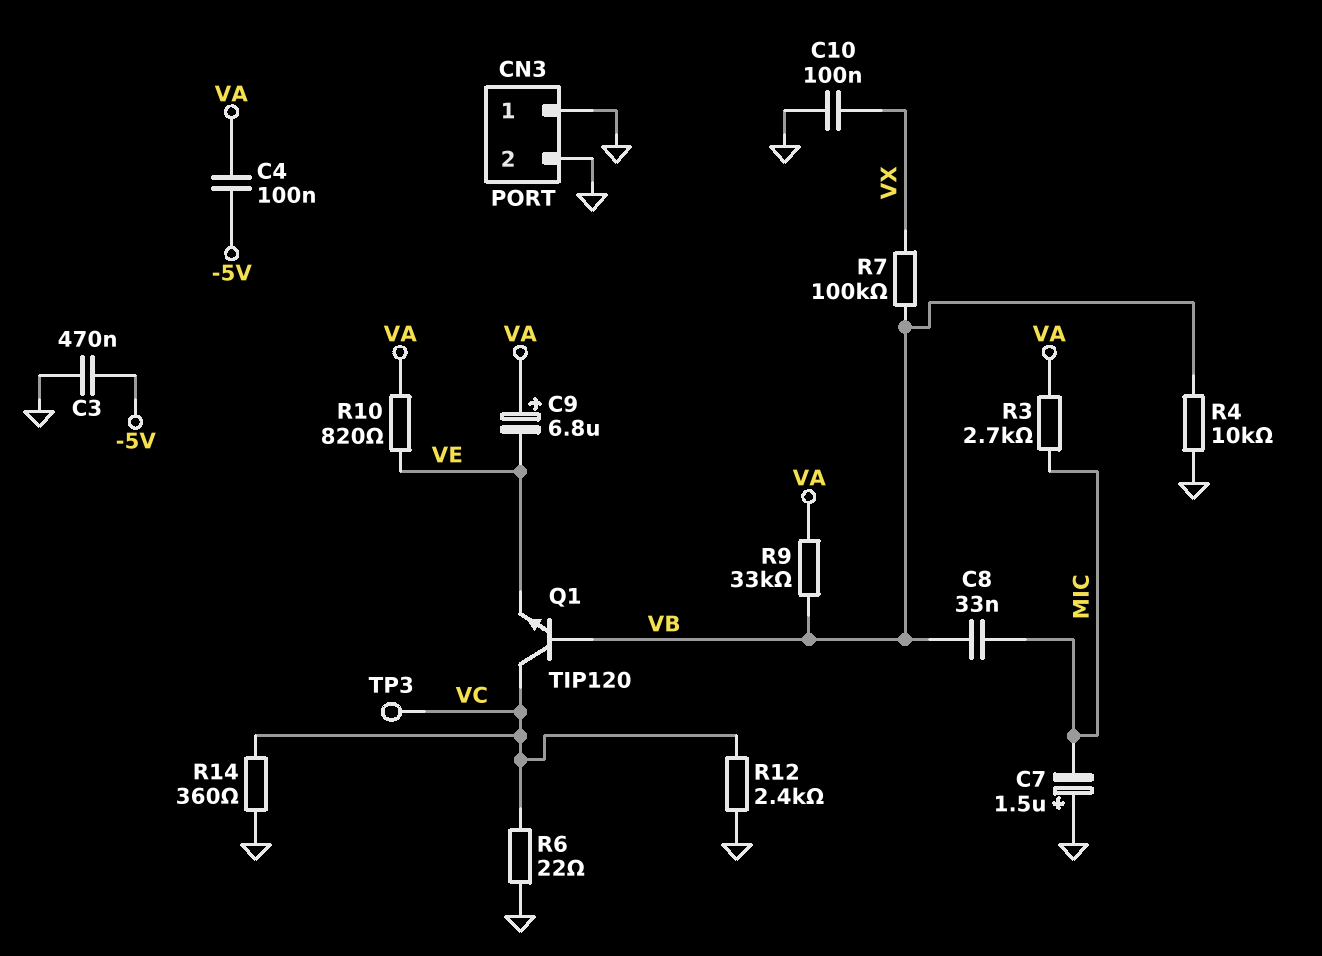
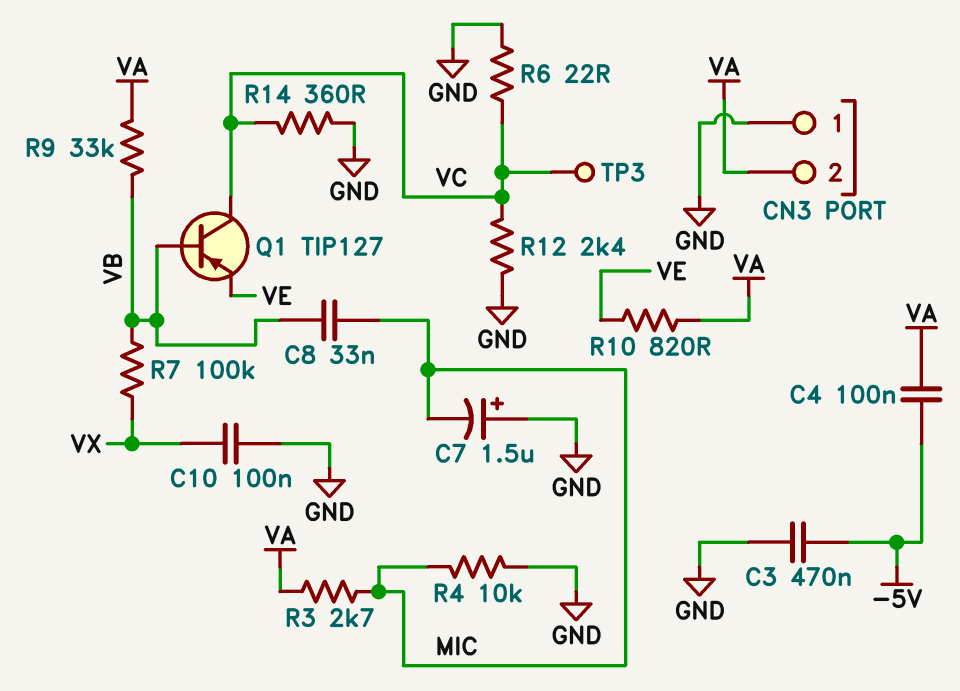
C9: 6.8uF (plus VA, minus VE) -> none
CN3 pin 2: GND -> VA
Q1: NPN TIP120 (B VB, C VC, E VE) -> PNP TIP127 (B VB, C VC, E VE)
R4: 10k (GND, VB) -> 10k (GND, MIC)

